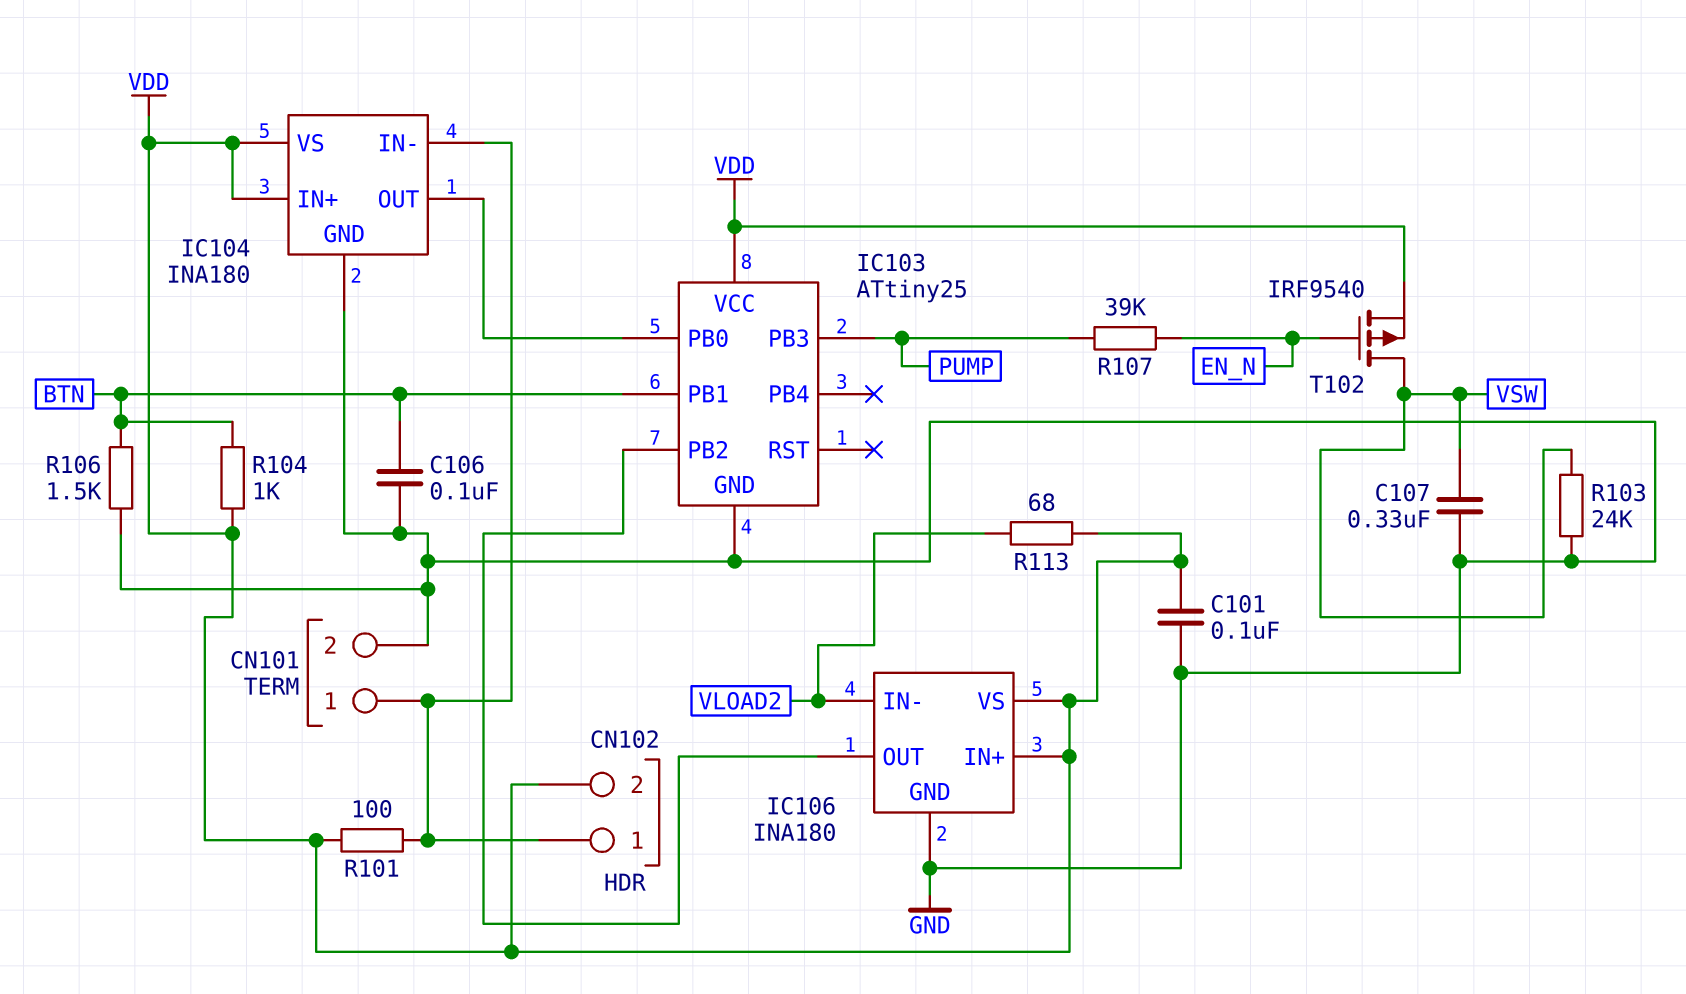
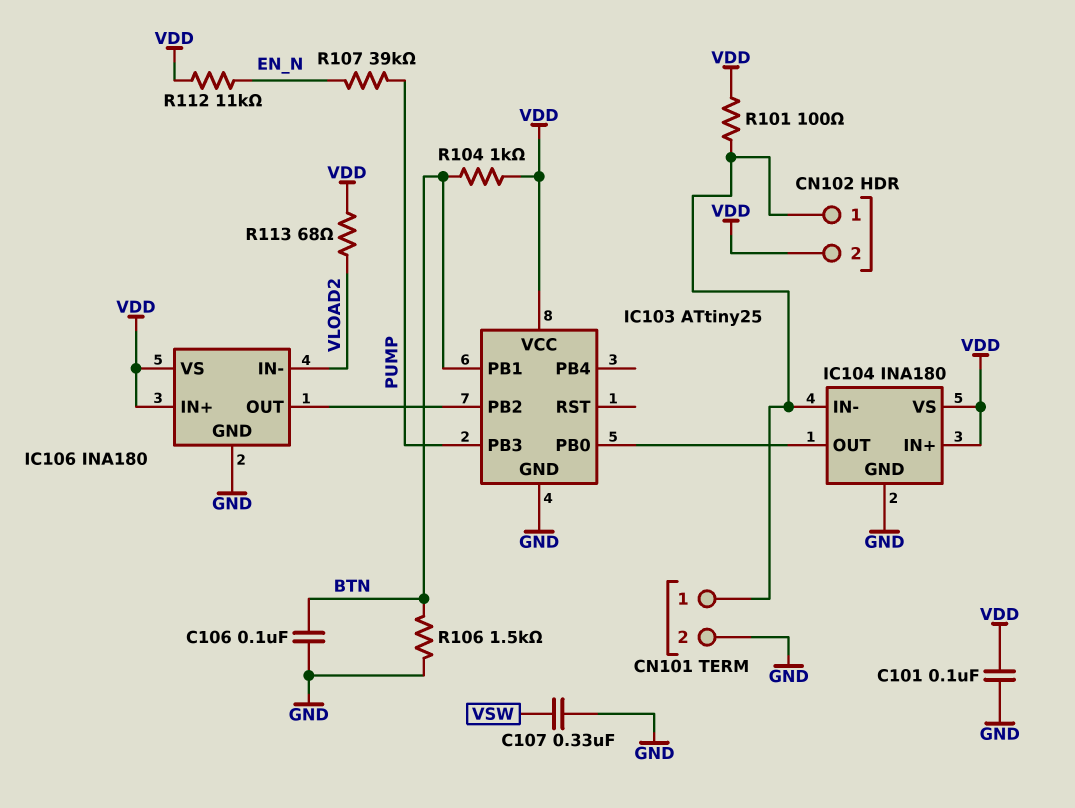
R103: 24k (GND, VSW) -> none
R112: none -> 11k (EN_N, VDD)
T102: PMOS IRF9540 (G EN_N, D VSW, S VDD) -> none

